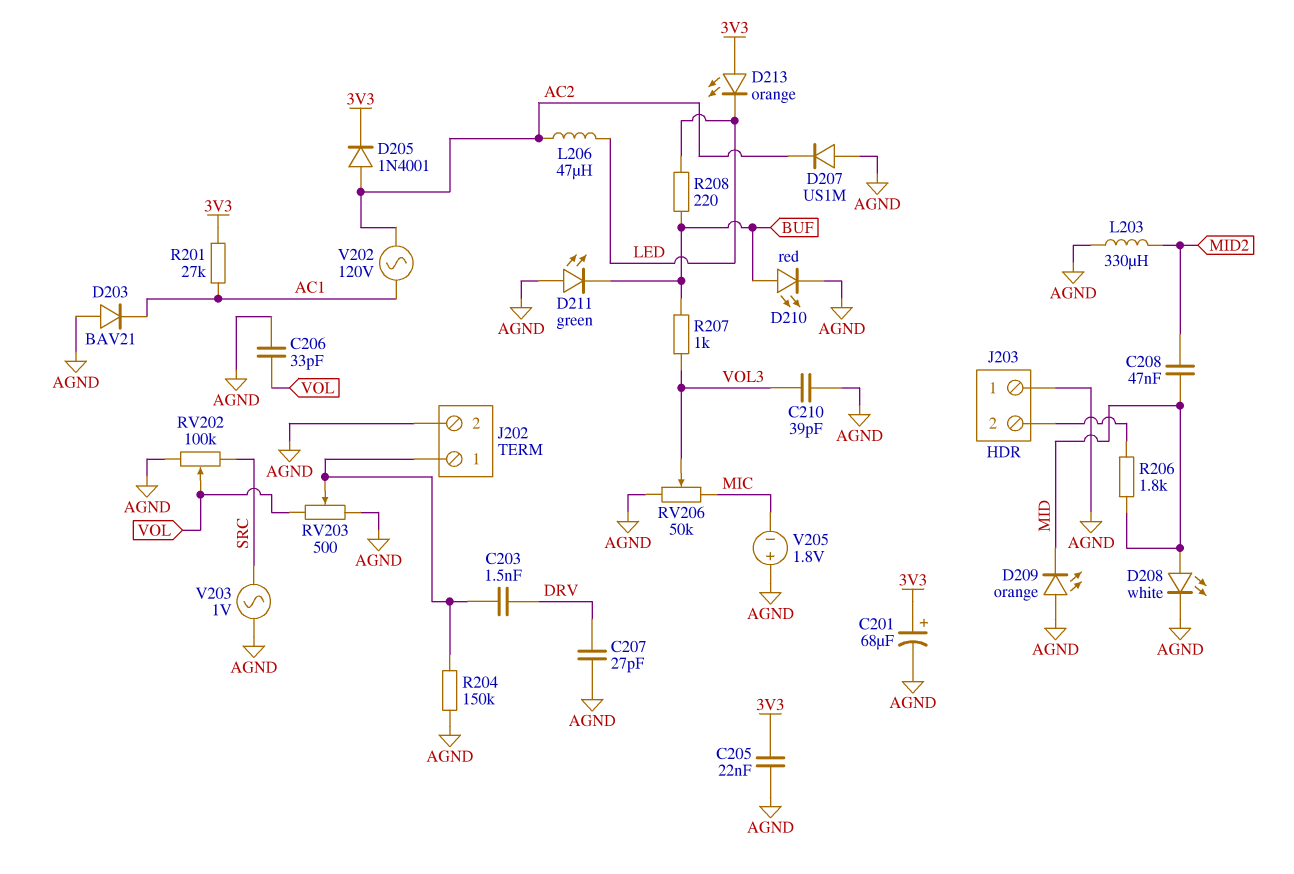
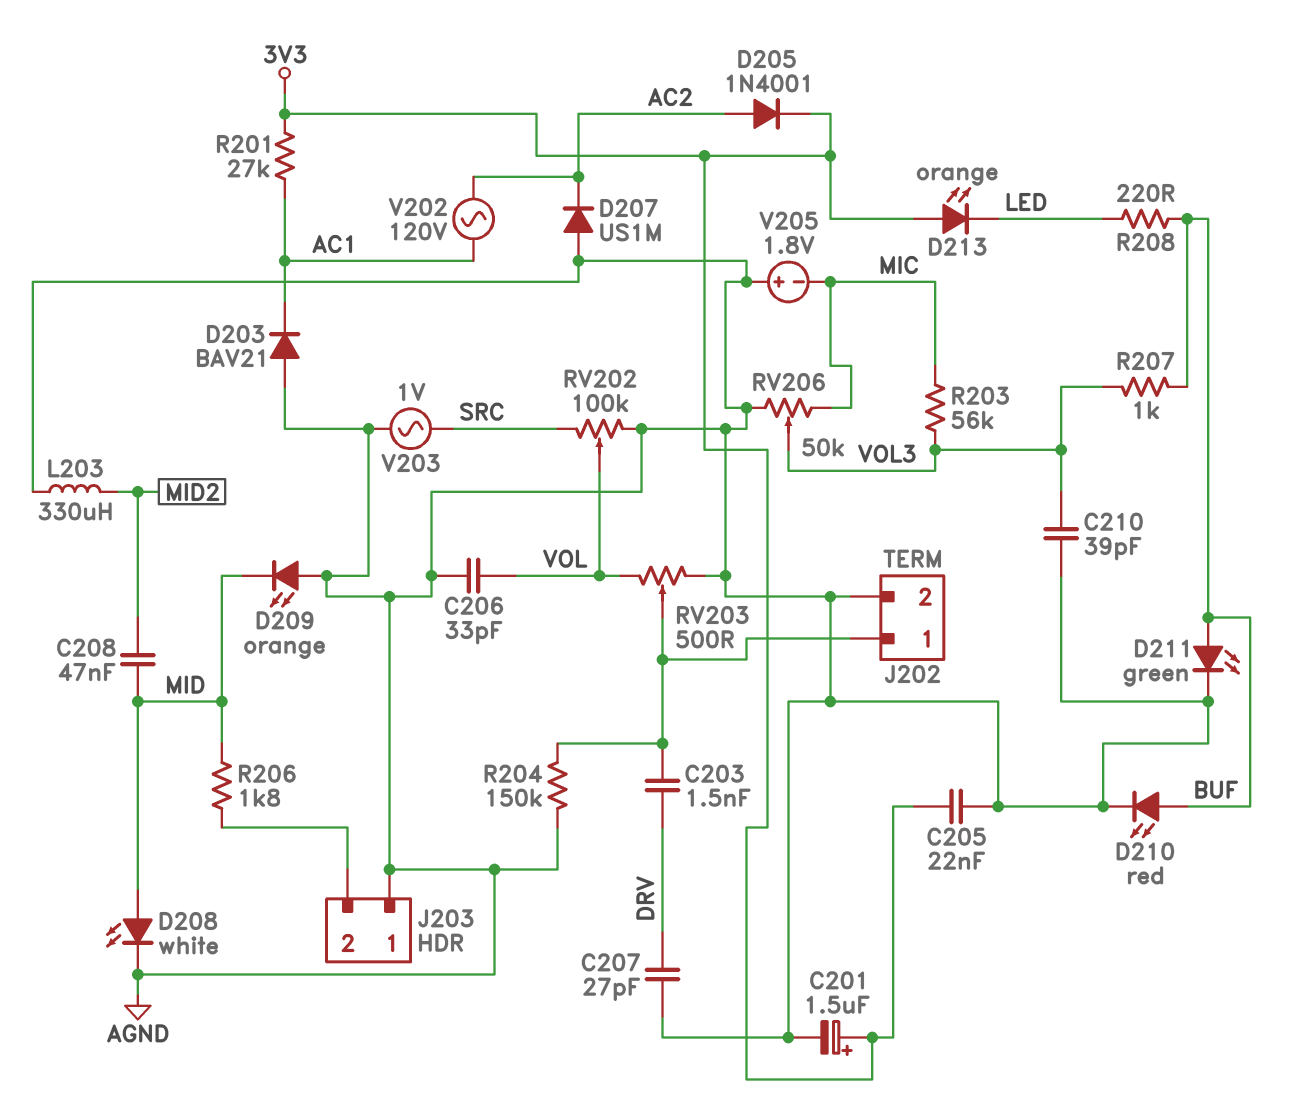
C201: 68uF (plus 3V3, minus AGND) -> 1.5uF (plus 3V3, minus AGND)
D211: LED green (A AGND, K BUF) -> LED green (A BUF, K AGND)
L206: 47uH (AC2, LED) -> none
R203: none -> 56k (MIC, VOL3)

